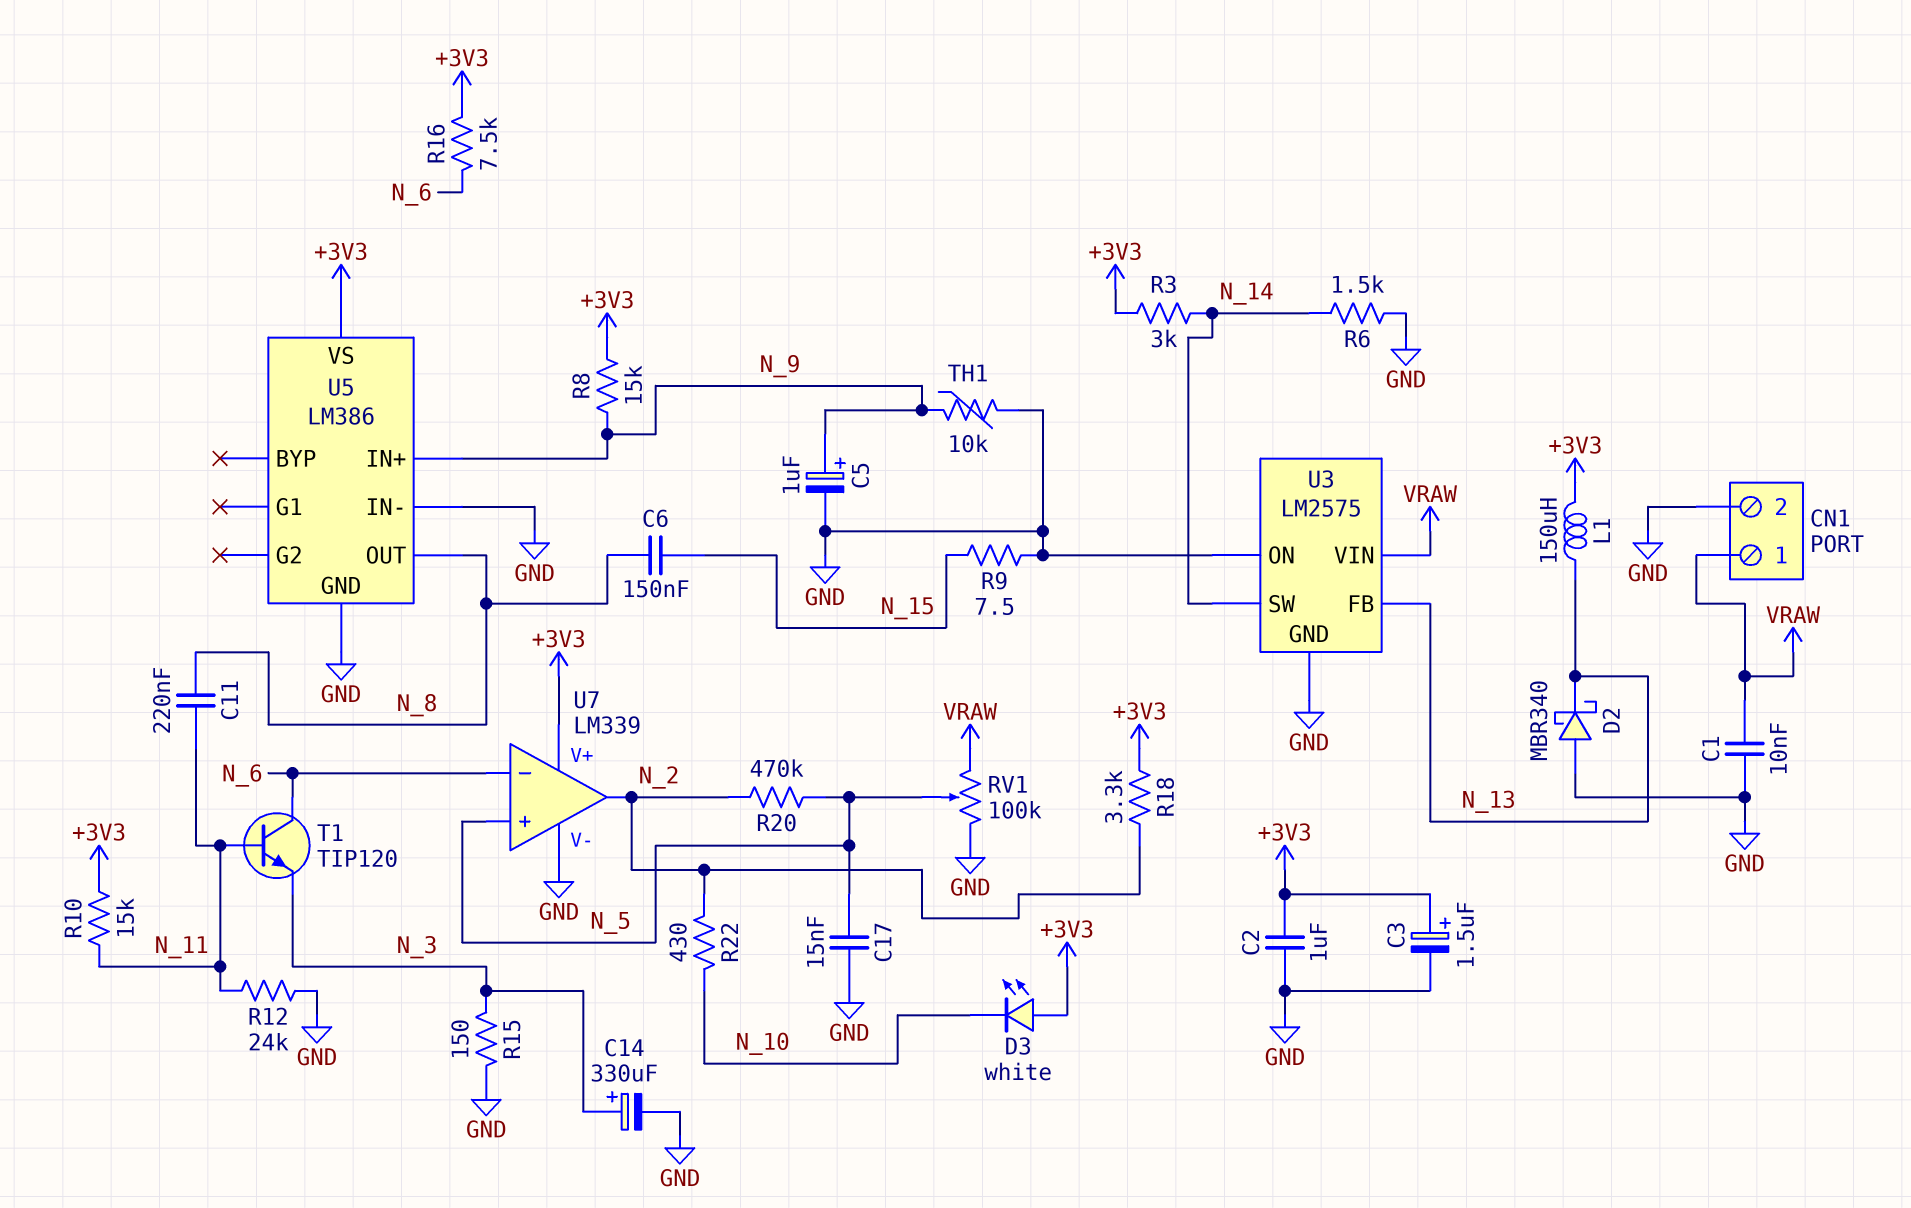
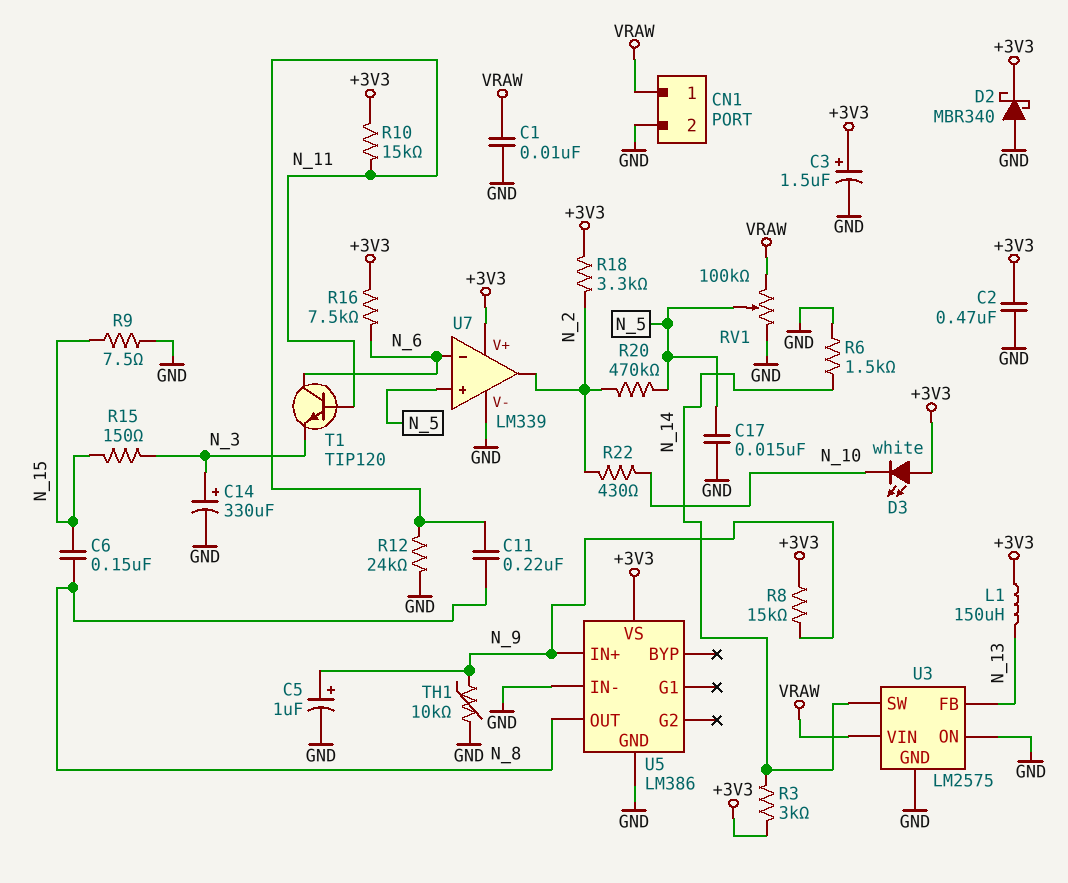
C2: 1uF (+3V3, GND) -> 470nF (+3V3, GND)
D2: schottky MBR340 (A GND, K N_13) -> schottky MBR340 (A GND, K +3V3)
R15: 150 (GND, N_3) -> 150 (N_3, N_15)

